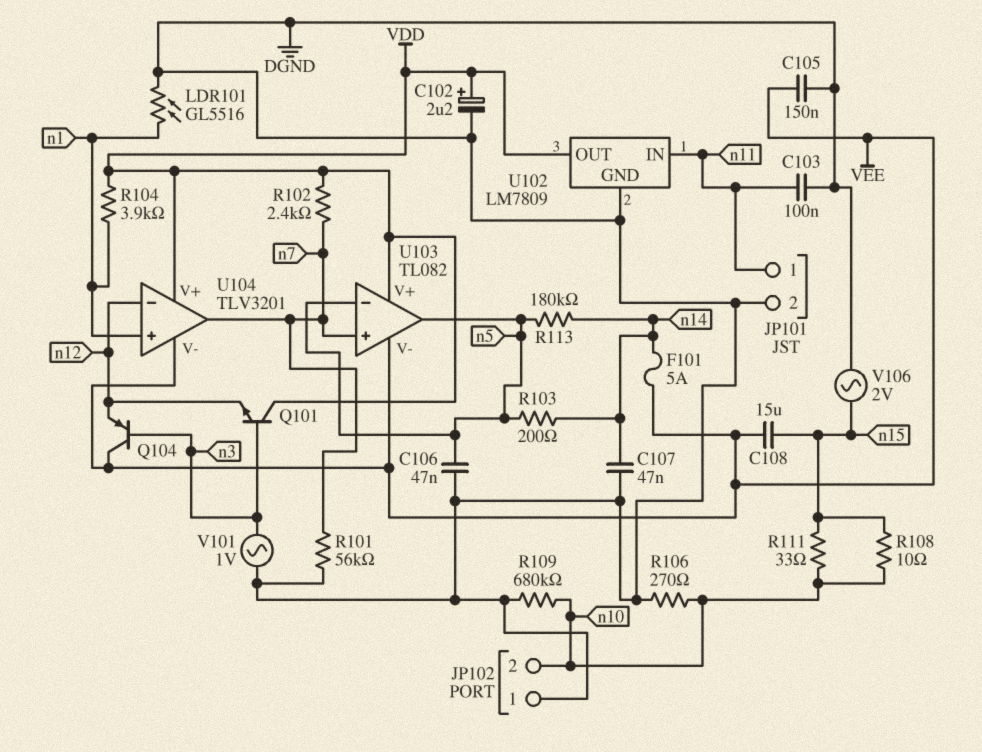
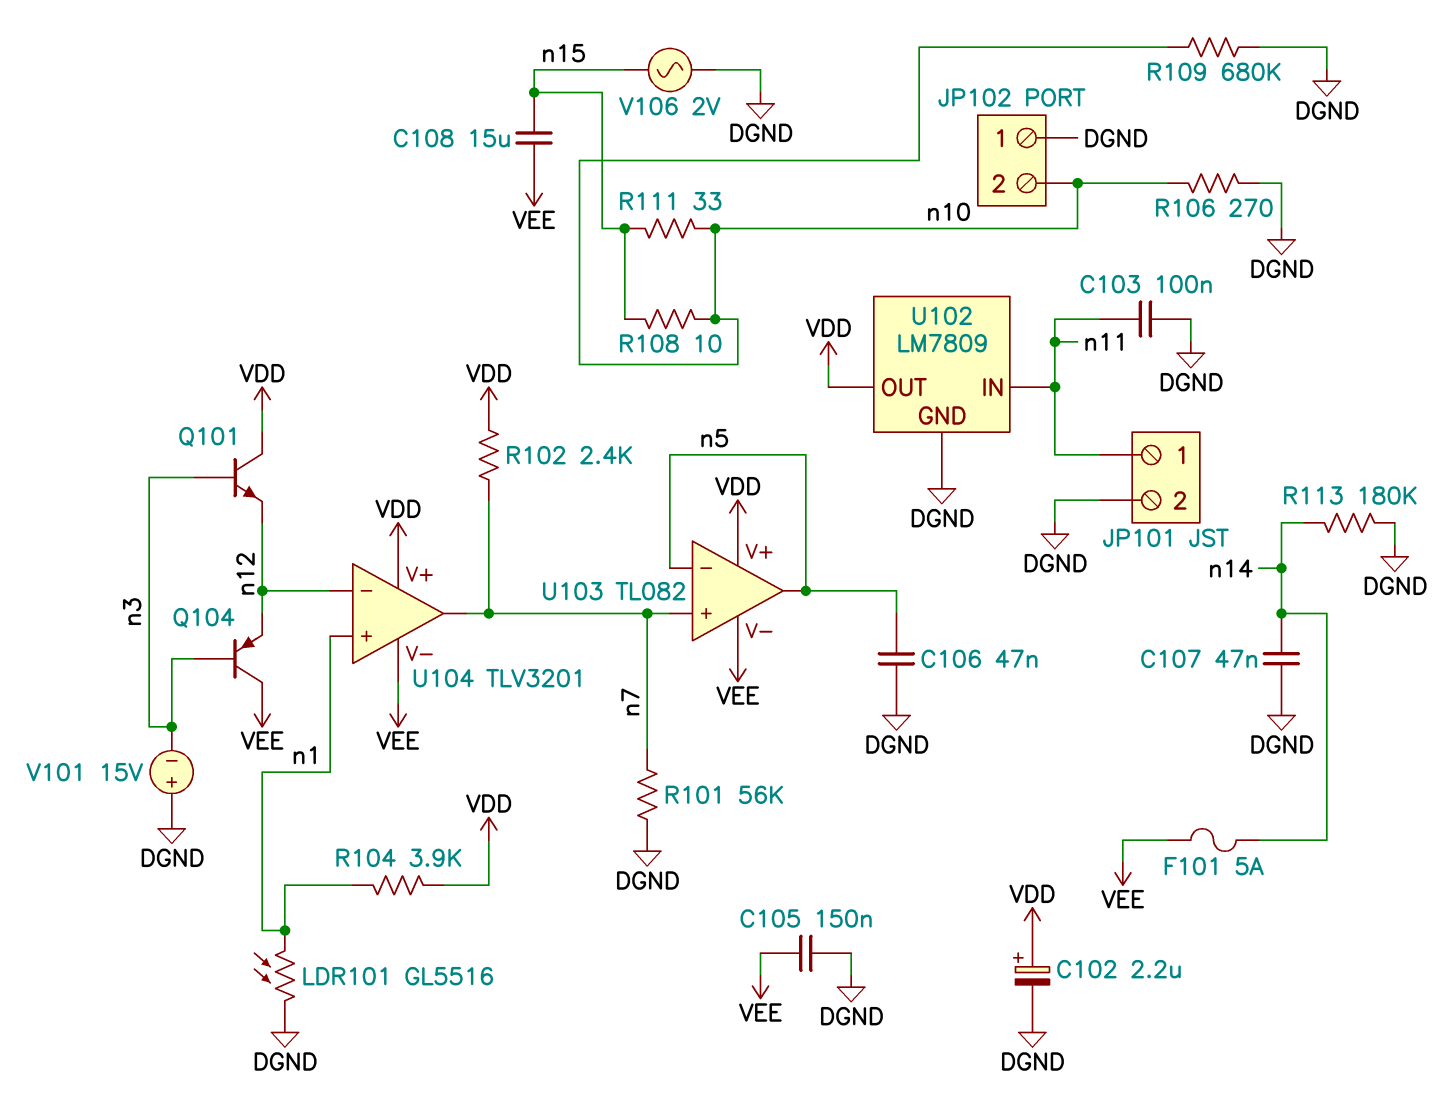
R103: 200 (n5, n14) -> none
R113: 180k (n5, n14) -> 180k (DGND, n14)
V101: AC 1V (DGND, n3) -> 15V (plus DGND, minus n3)

